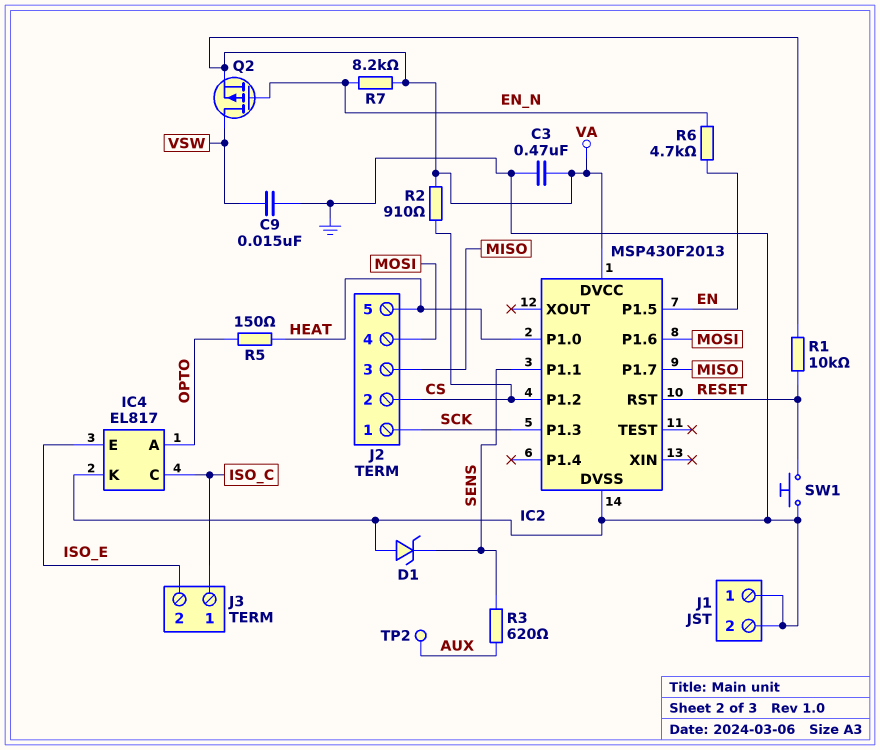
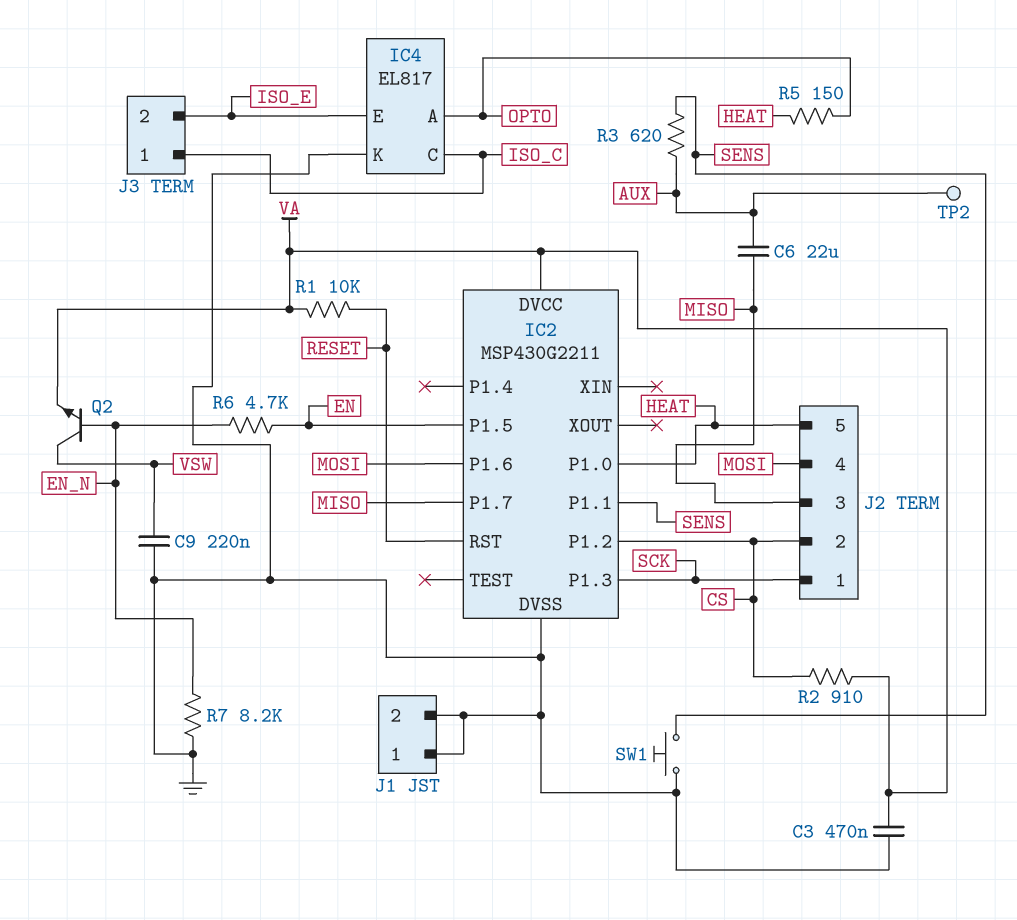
C6: none -> 22uF (AUX, MISO)
C9: 15nF (GND, VSW) -> 220nF (GND, VSW)
D1: zener (A GND, K SENS) -> none
IC2: MSP430F2013 -> MSP430G2211
Q2: PMOS (G EN_N, D VSW, S VA) -> NPN (B EN_N, C VSW, E VA)
R7: 8.2k (EN_N, VA) -> 8.2k (EN_N, GND)
SW1: button (GND, RESET) -> button (GND, SENS)

